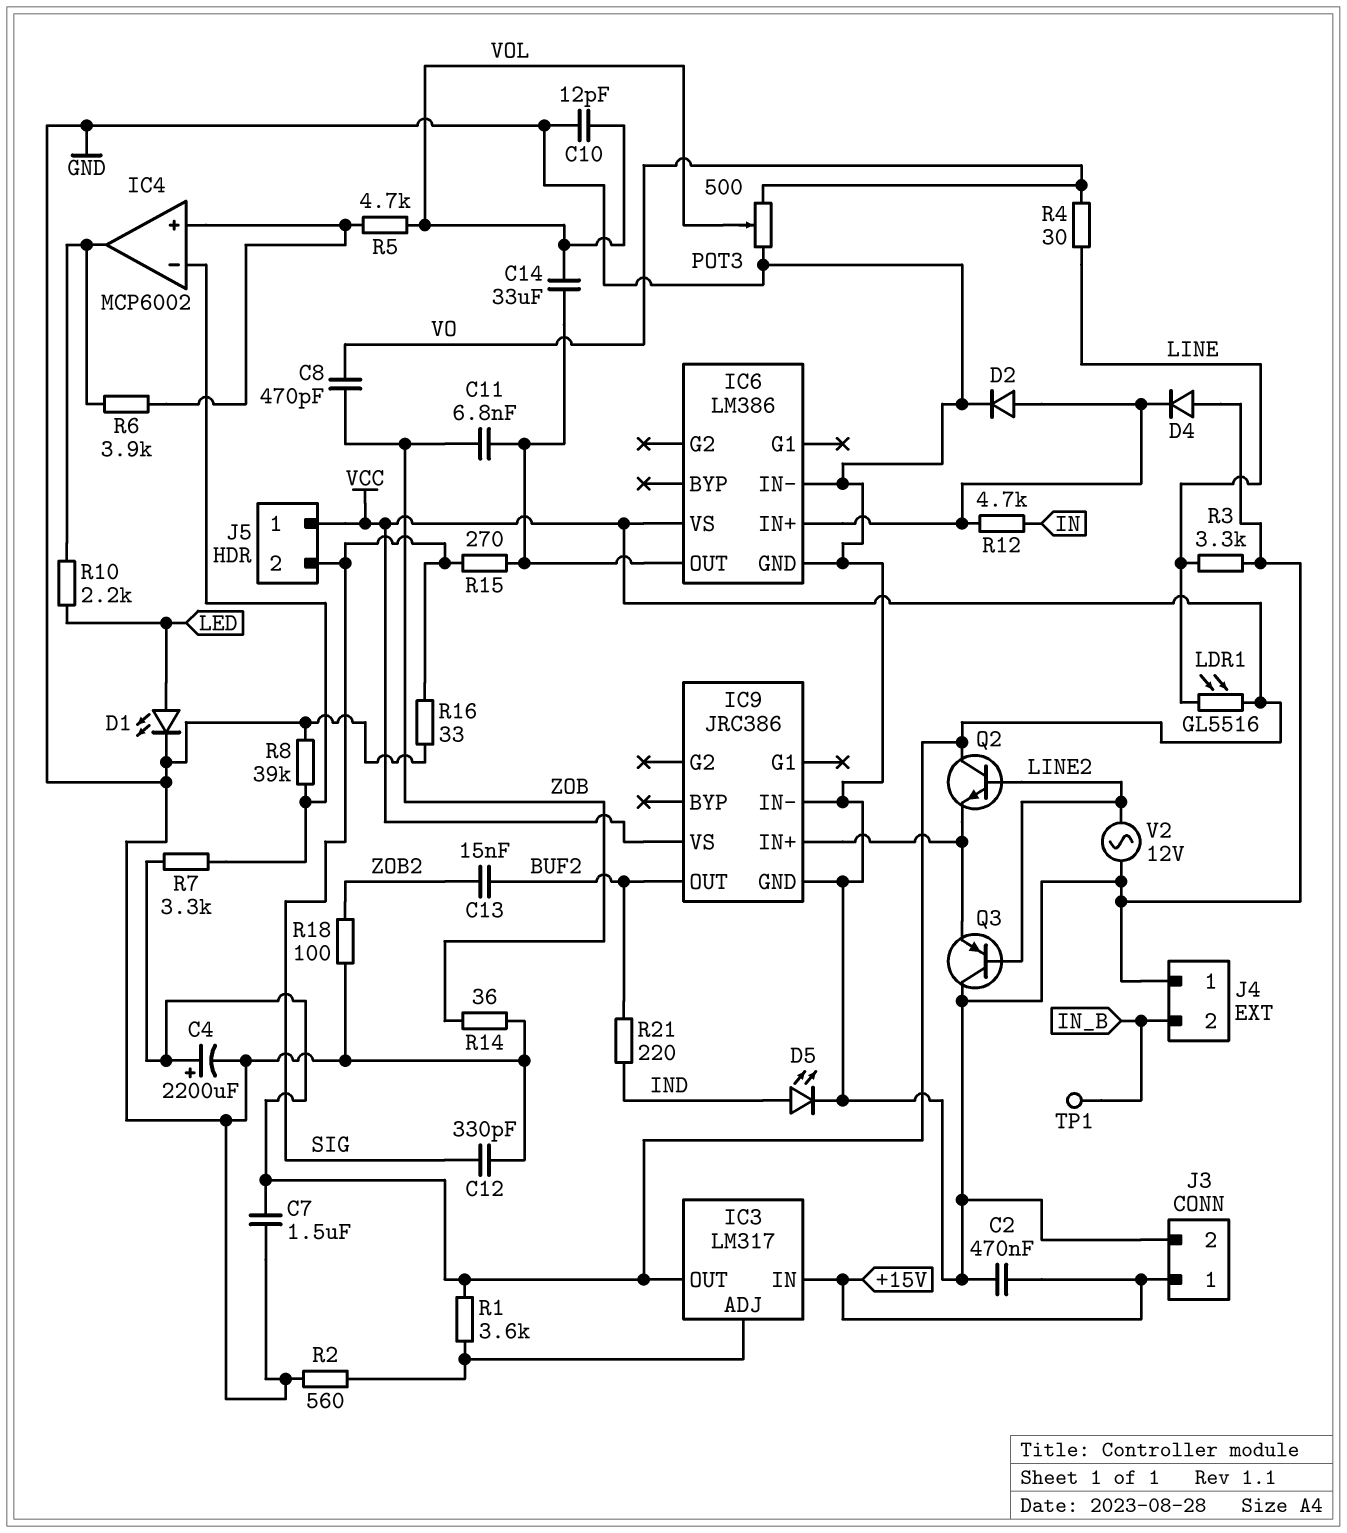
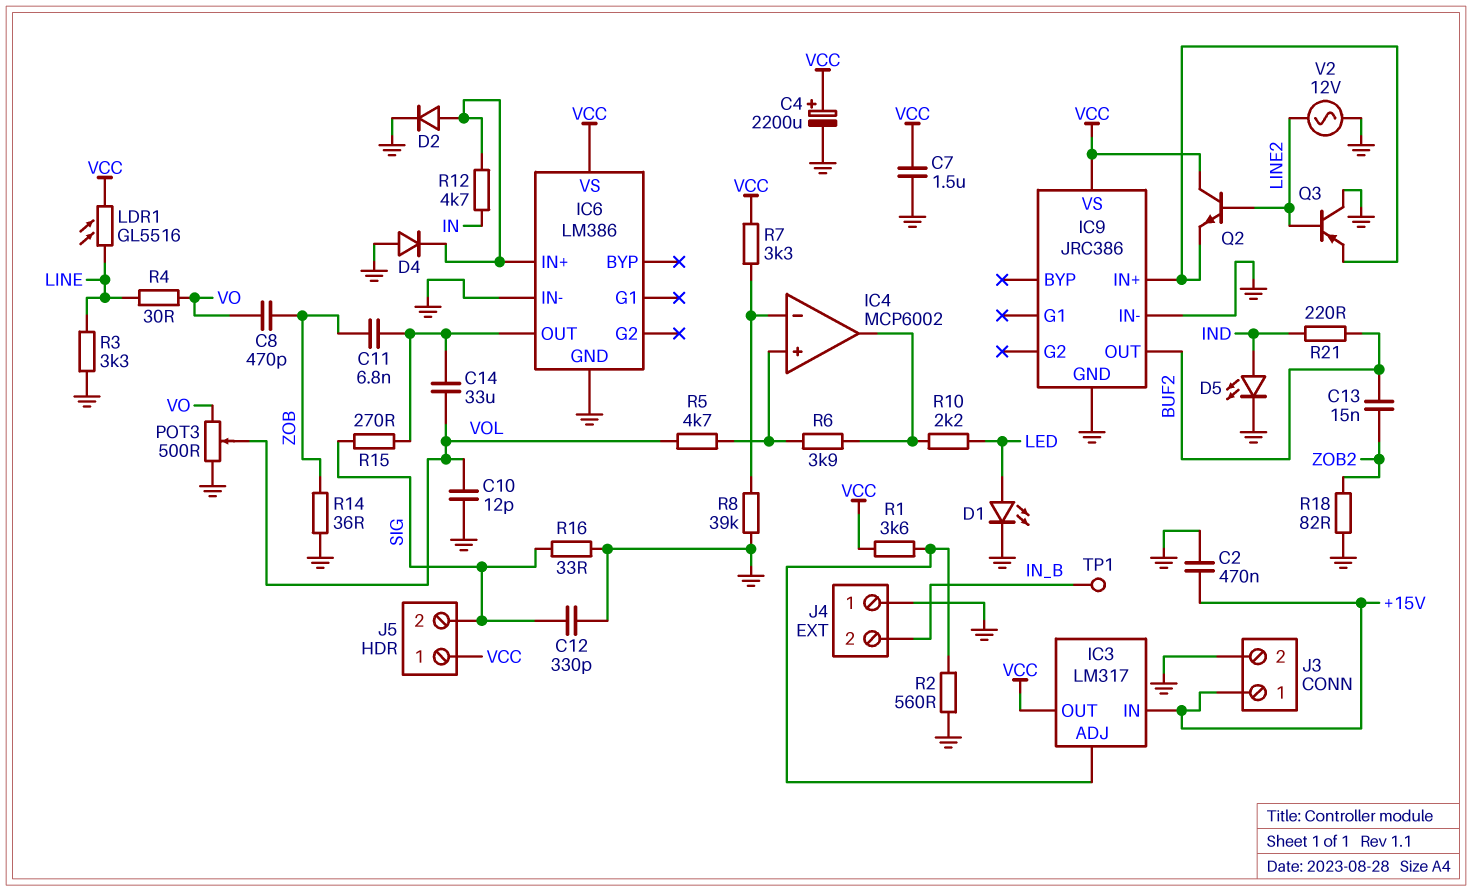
R18: 100 (GND, ZOB2) -> 82 (GND, ZOB2)

